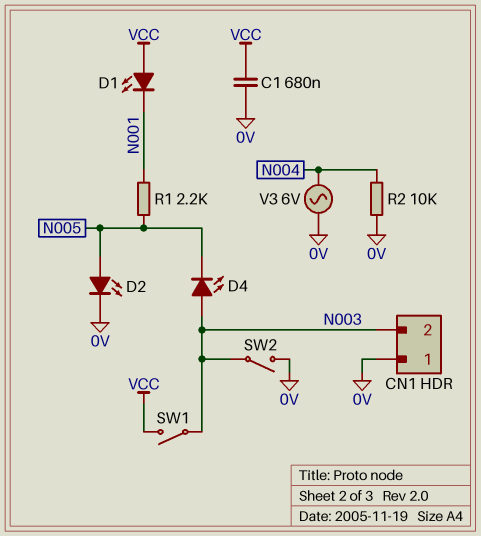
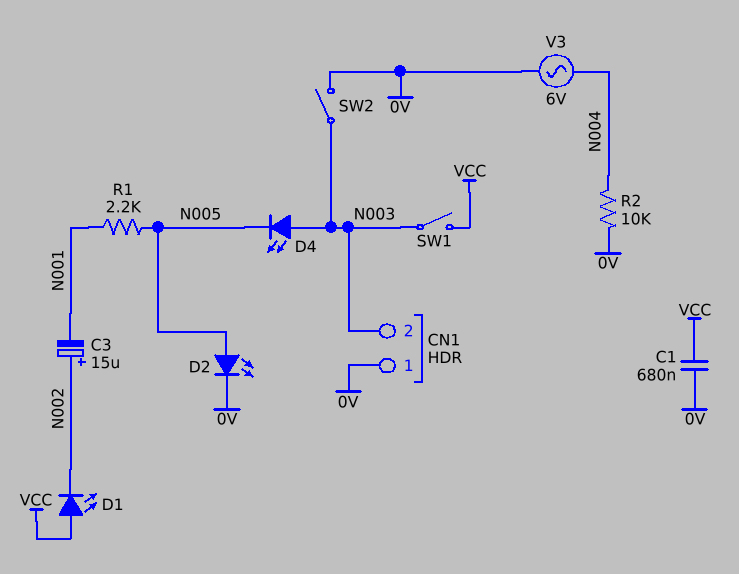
C3: none -> 15uF (plus N002, minus N001)
D1: LED (A VCC, K N001) -> LED (A VCC, K N002)

